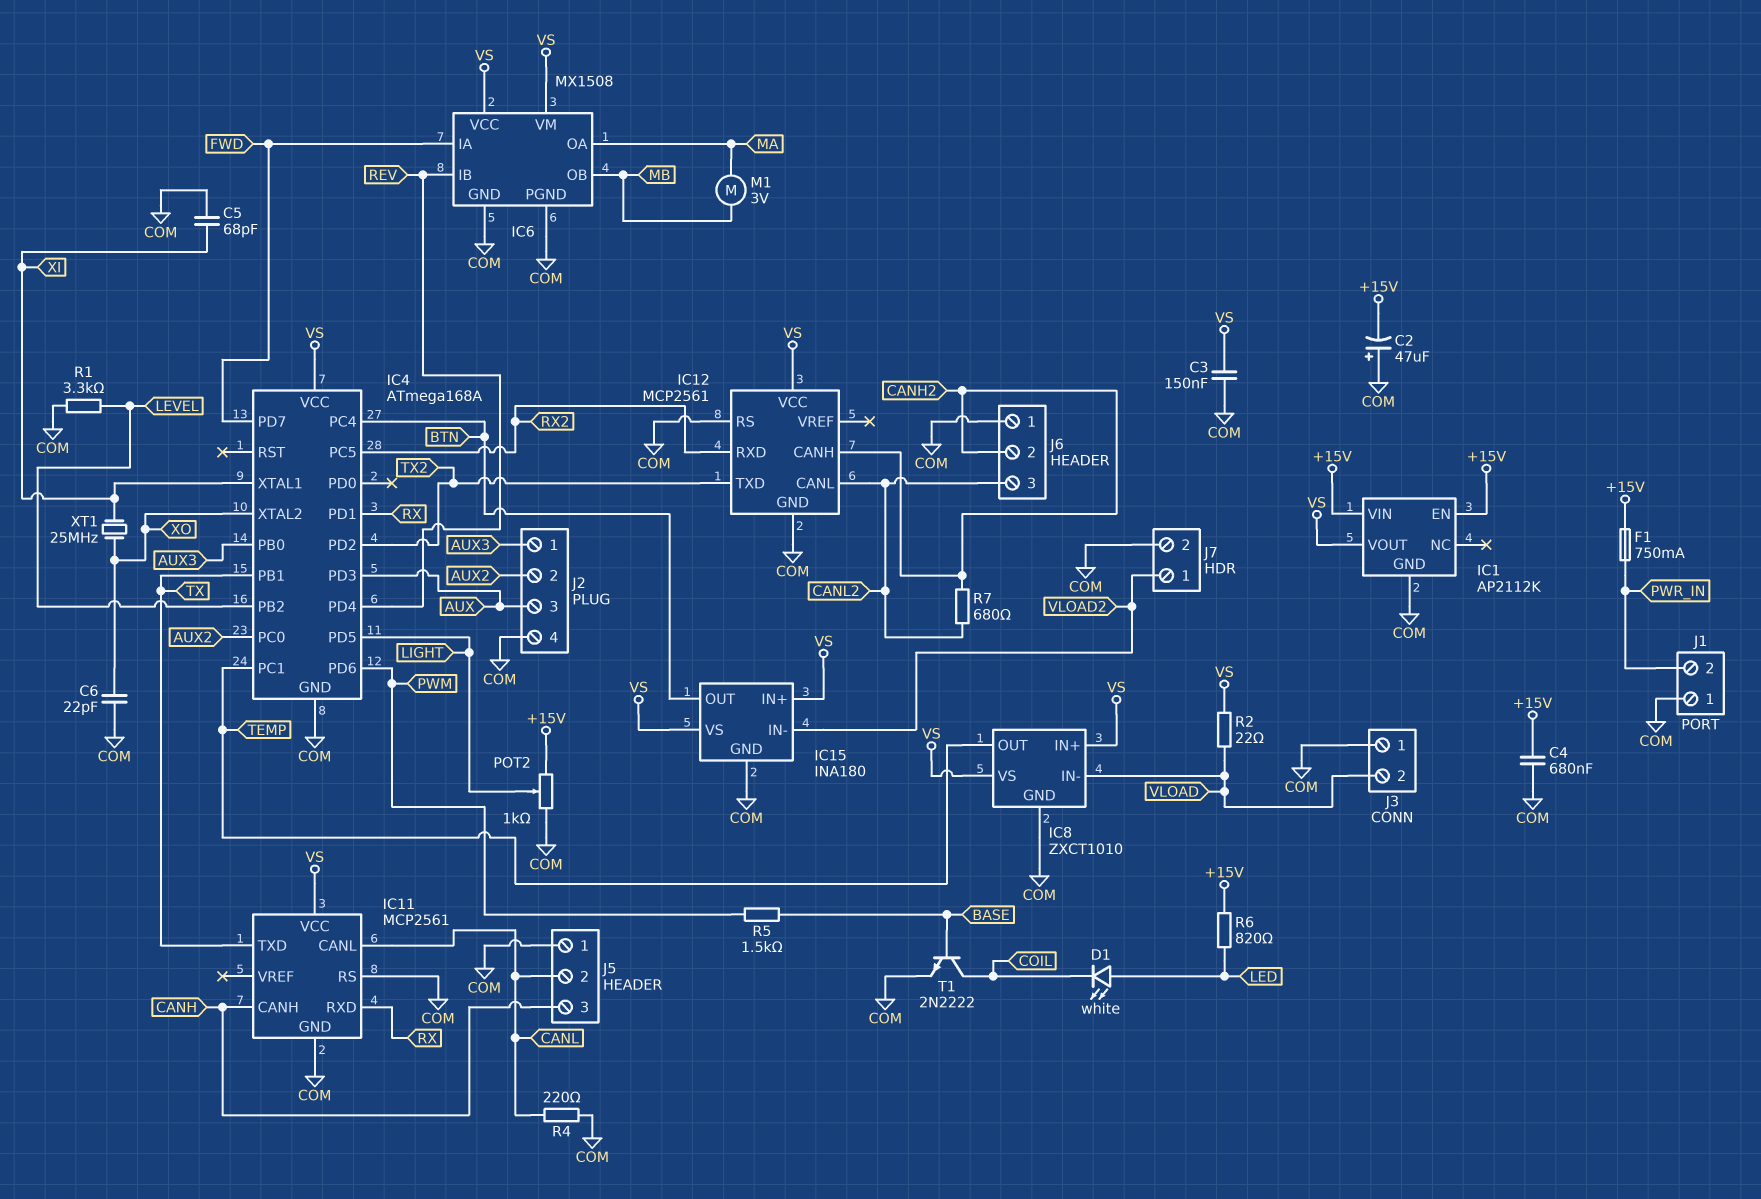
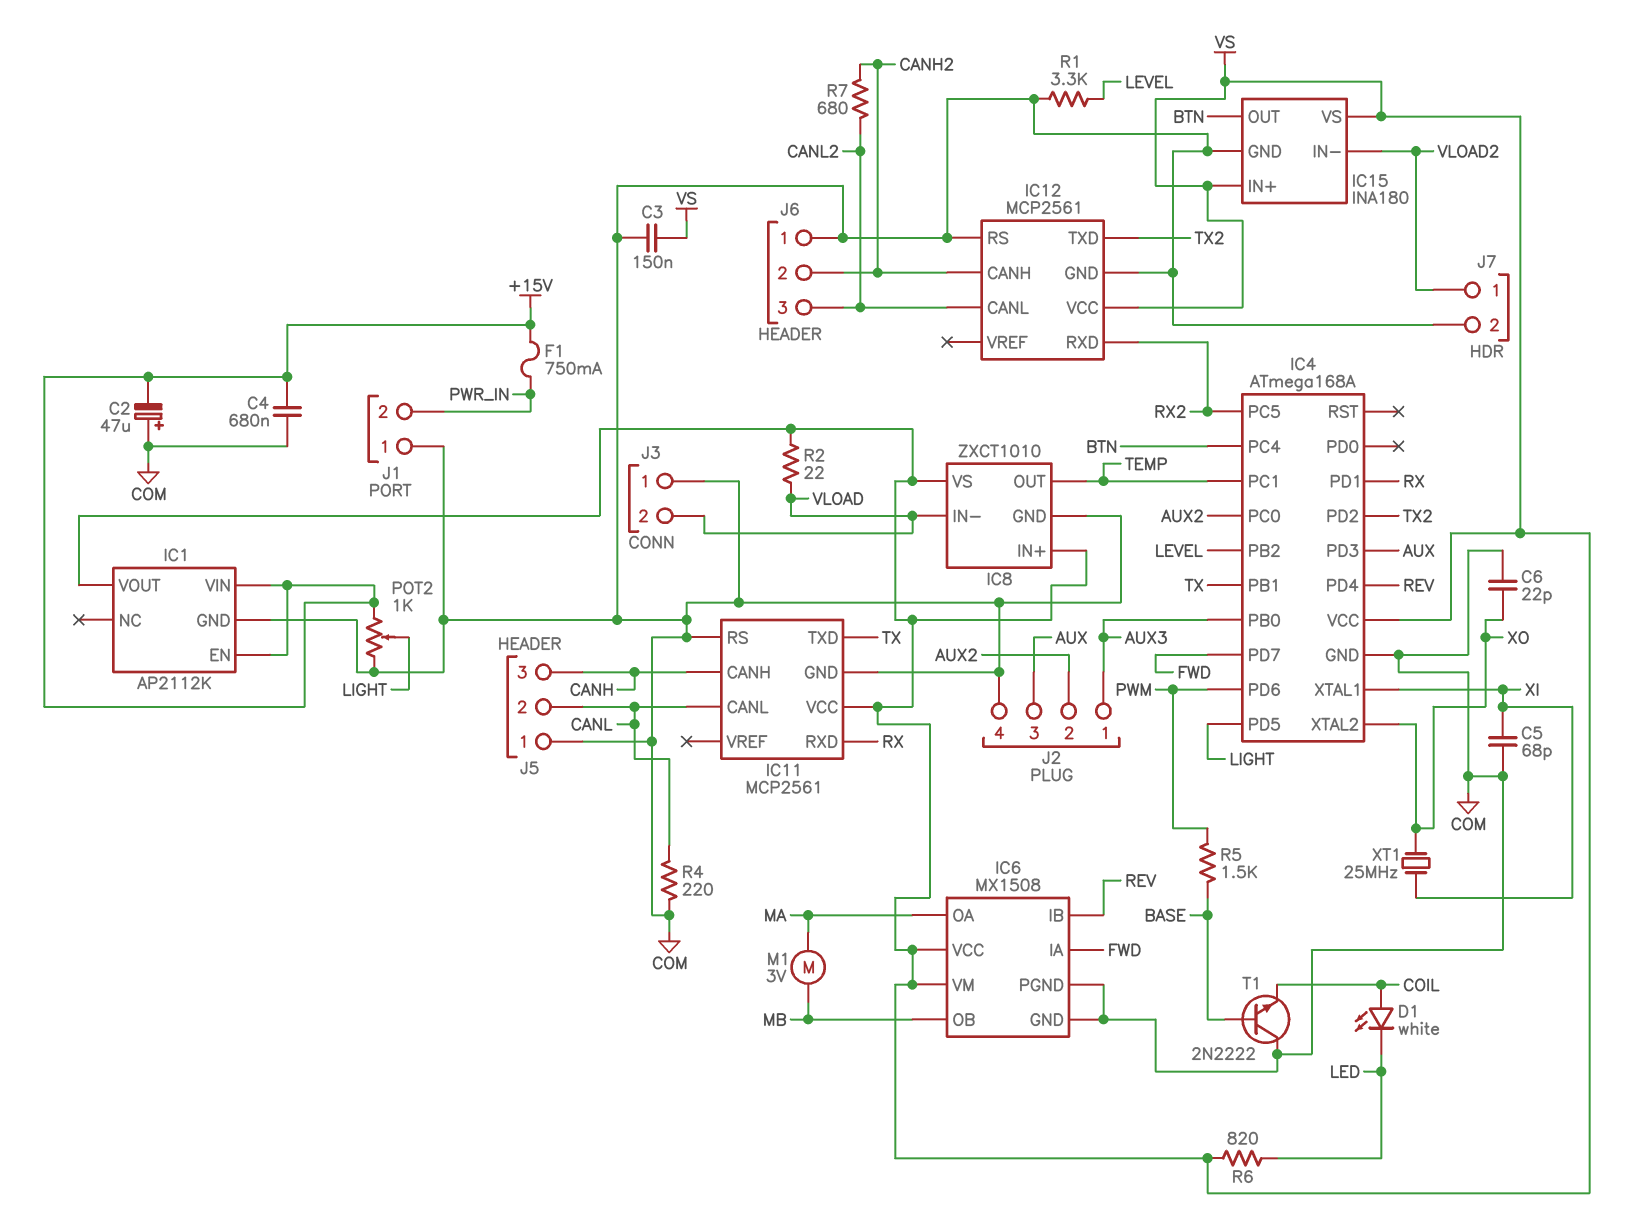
D1: LED white (A LED, K COIL) -> LED white (A COIL, K LED)
R6: 820 (+15V, LED) -> 820 (LED, VS)
T1: NPN 2N2222 (B BASE, C COIL, E COM) -> NPN 2N2222 (B BASE, C COM, E COIL)

